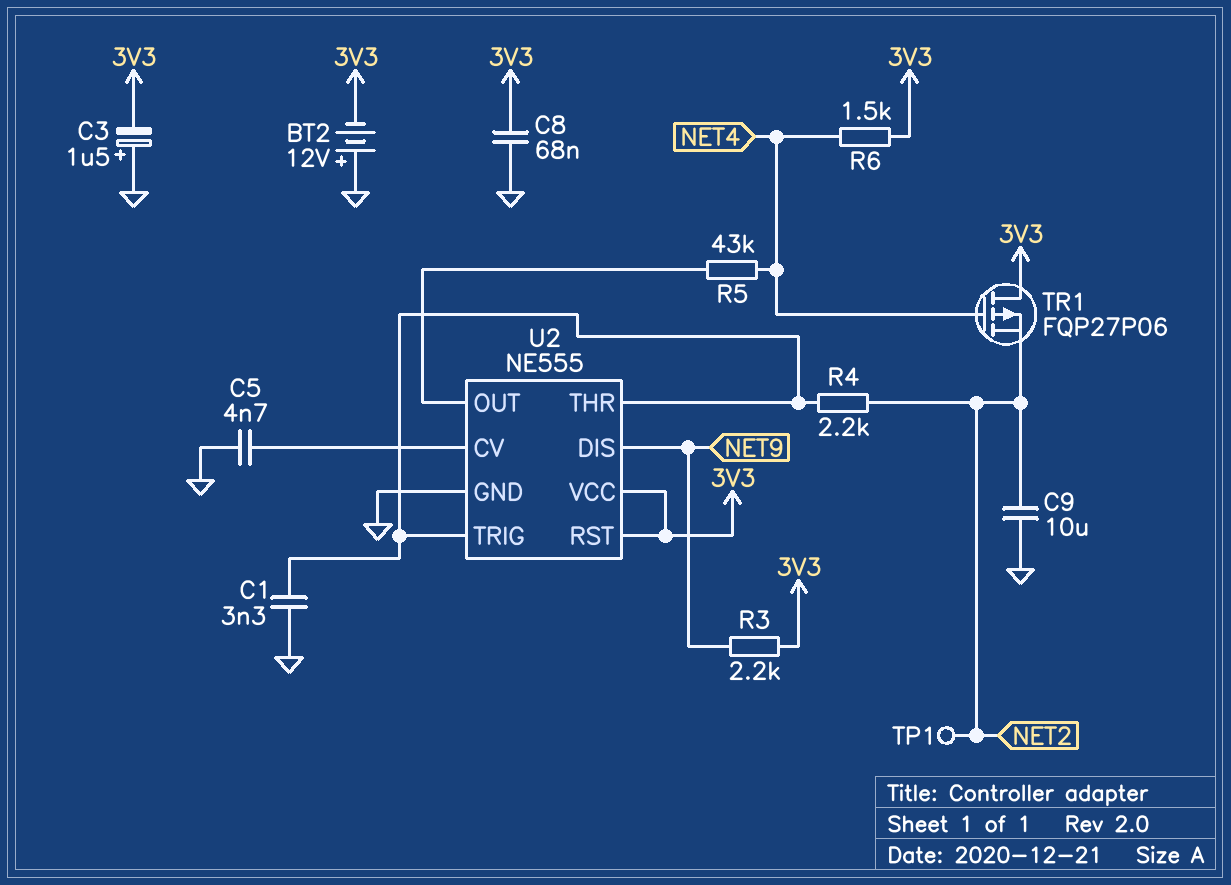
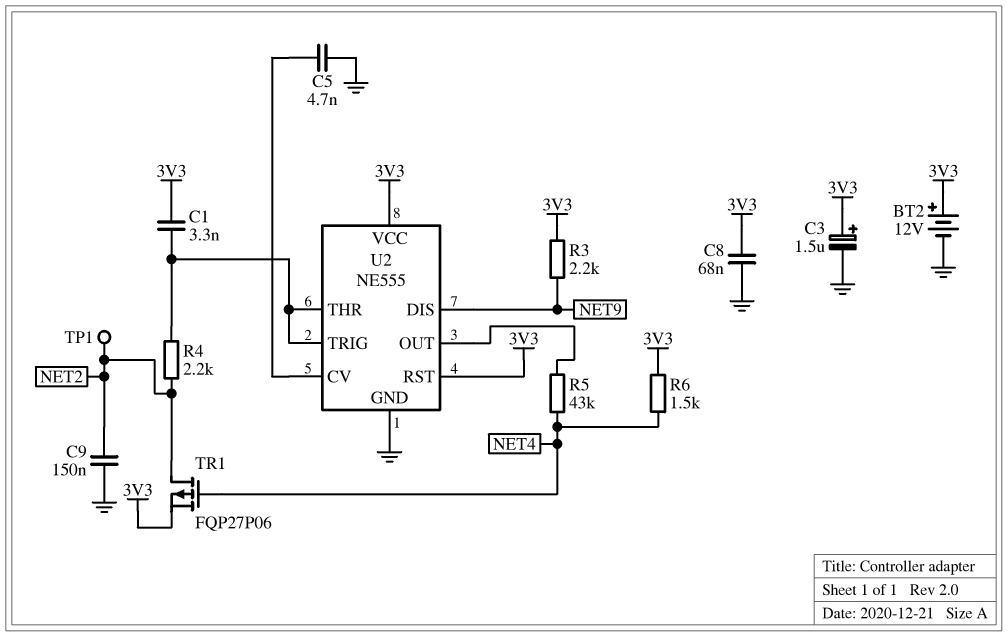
BT2: 12V (plus GND, minus 3V3) -> 12V (plus 3V3, minus GND)
C1: 3.3nF (GND, U2/THR) -> 3.3nF (3V3, U2/THR)
C3: 1.5uF (plus GND, minus 3V3) -> 1.5uF (plus 3V3, minus GND)
C9: 10uF (GND, NET2) -> 150nF (GND, NET2)
TR1: PMOS FQP27P06 (G NET4, D 3V3, S NET2) -> PMOS FQP27P06 (G NET4, D NET2, S 3V3)

